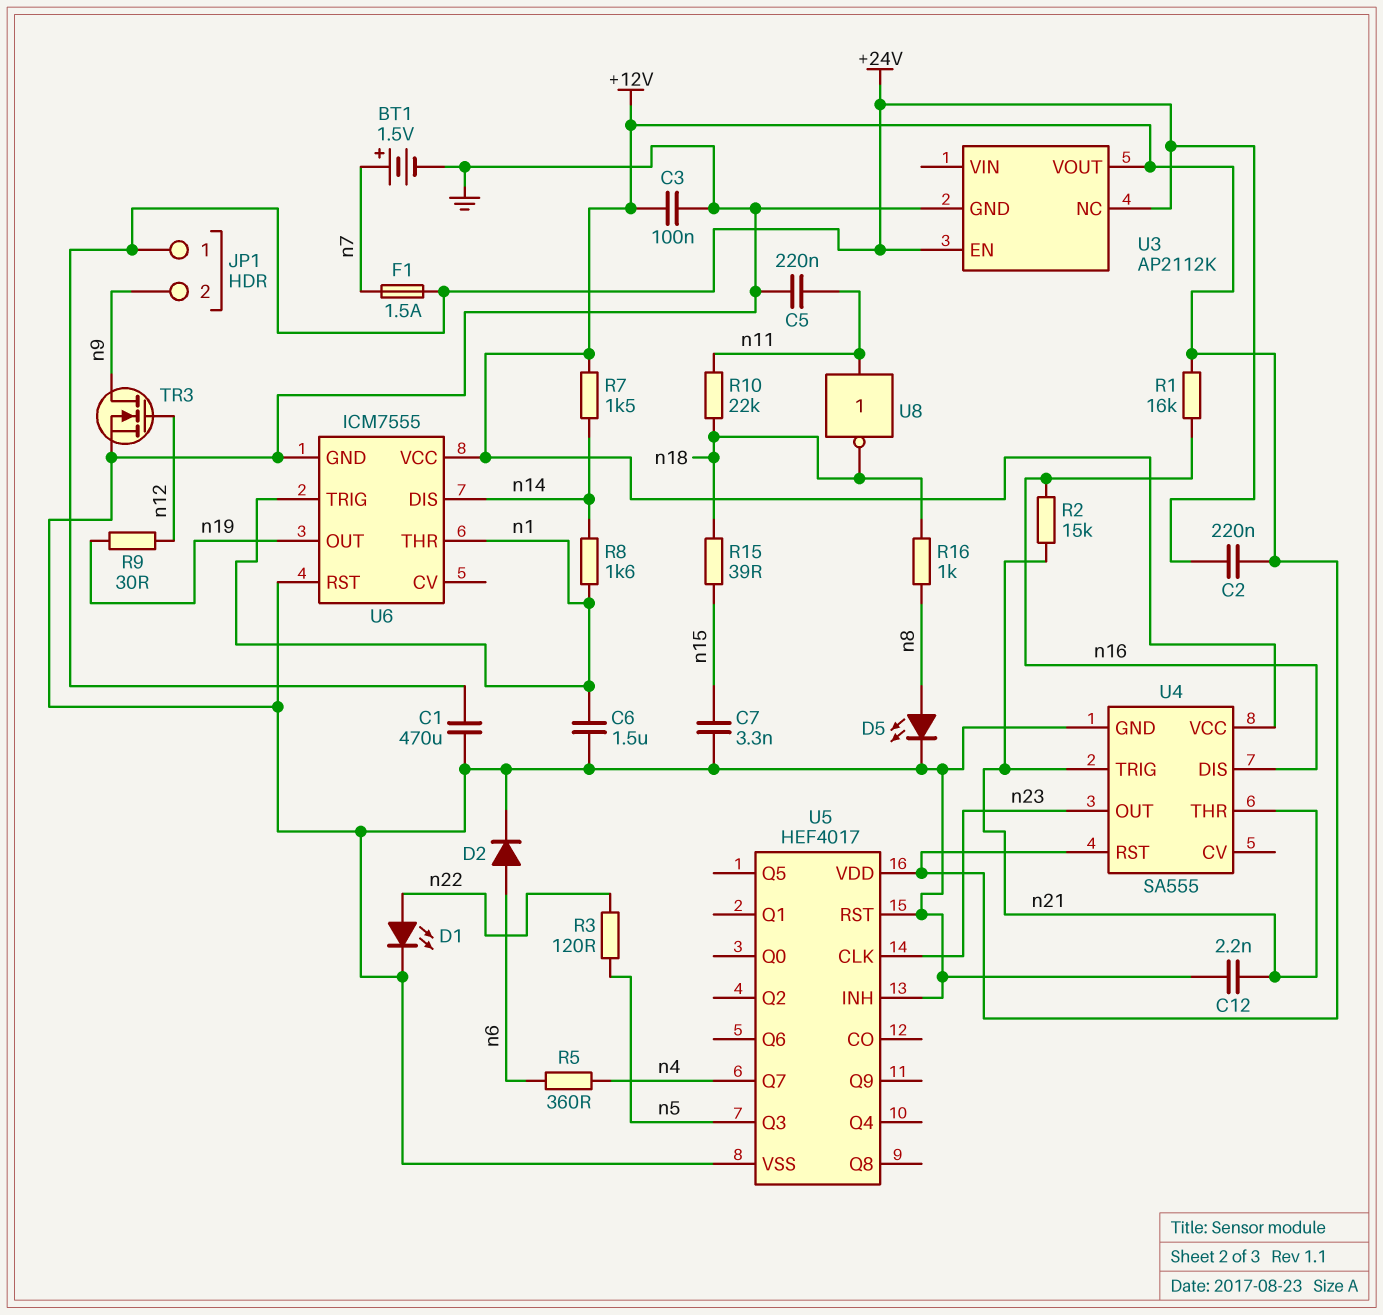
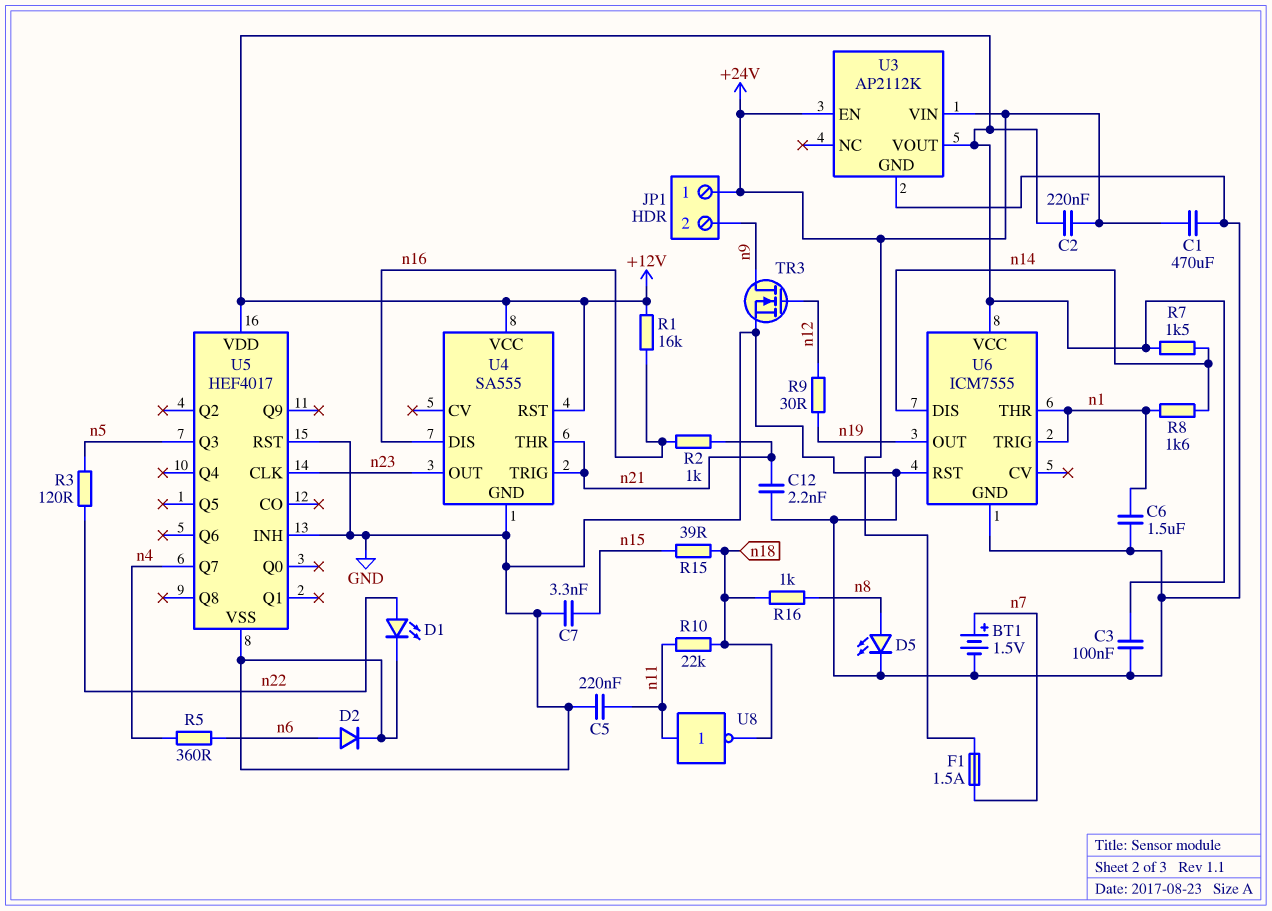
R2: 15k (n16, n21) -> 1k (n16, n21)
U3 pin NC: +24V -> none
U3 pin VIN: none -> +24V

